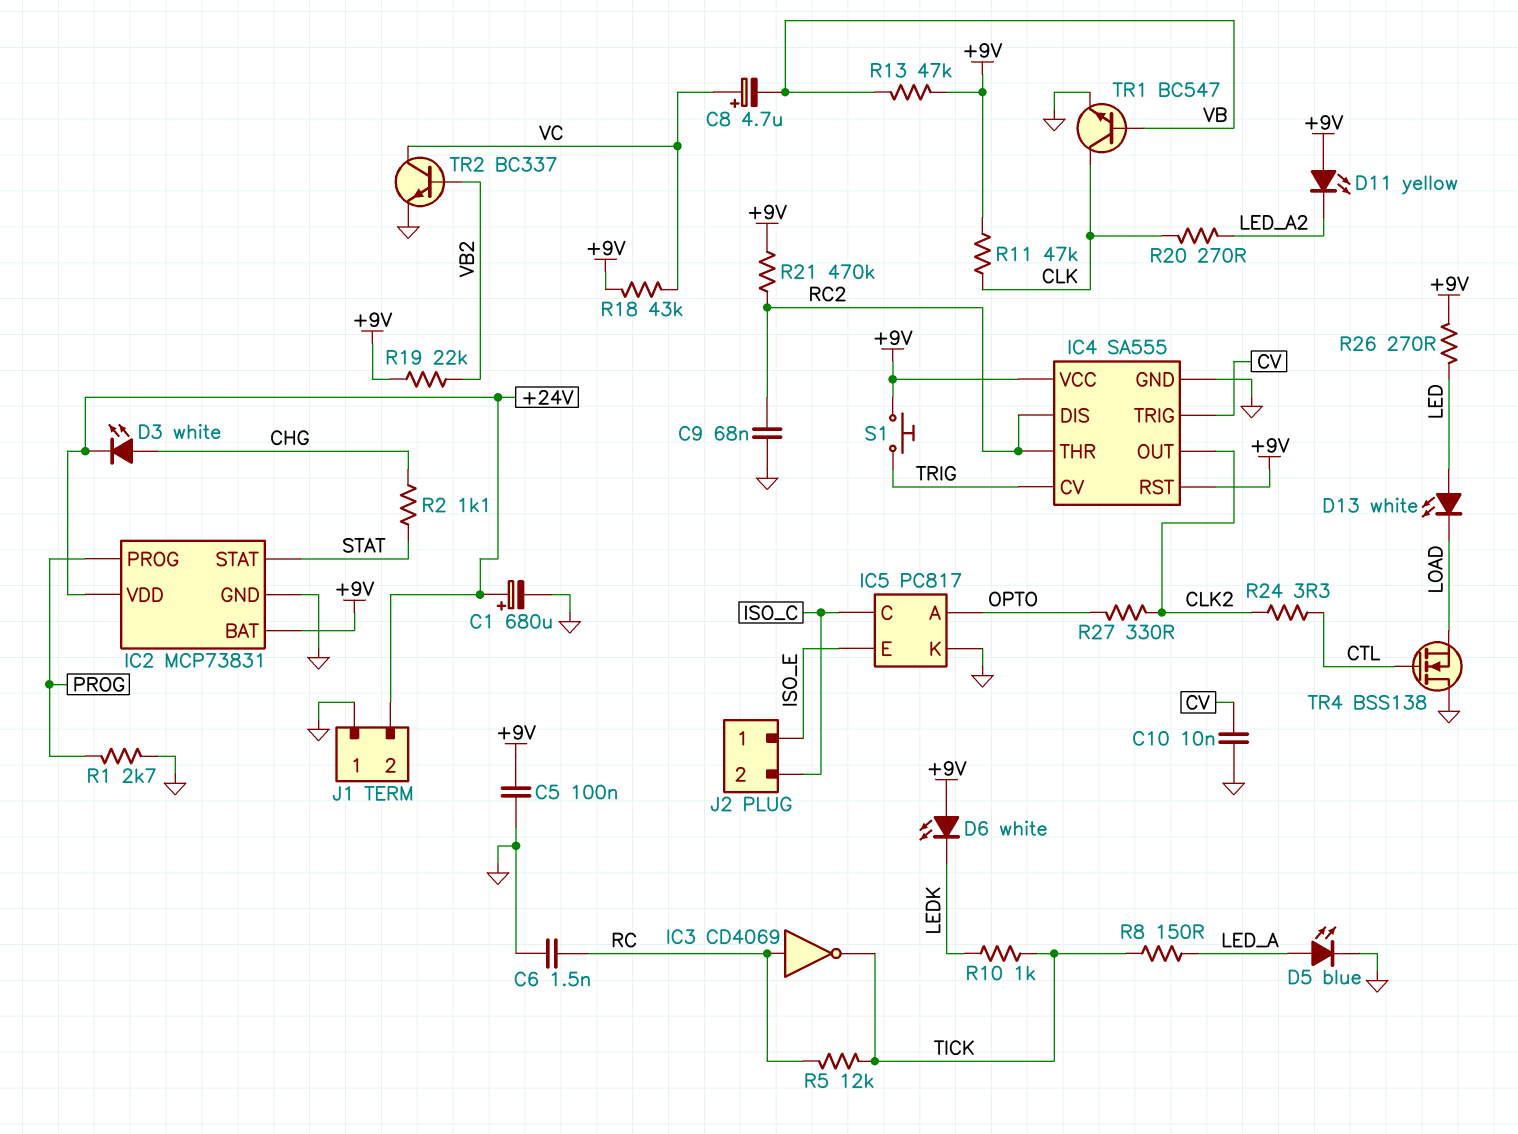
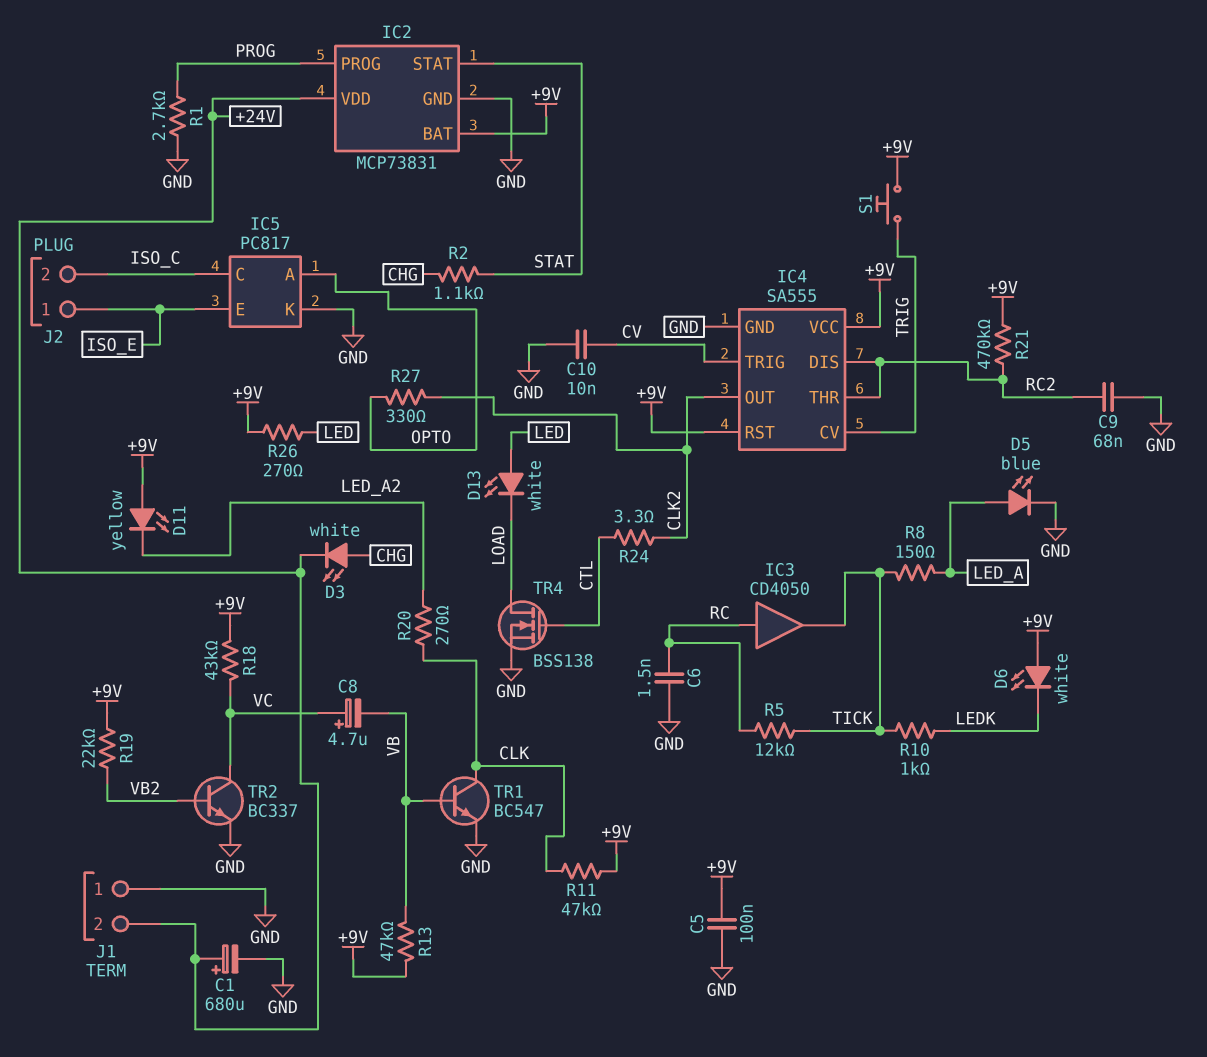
IC3: NOT CD4069 (in RC, out TICK) -> buffer CD4050 (in RC, out TICK)
TR4: NMOS BSS138 (G CTL, D GND, S LOAD) -> NMOS BSS138 (G CTL, D LOAD, S GND)

